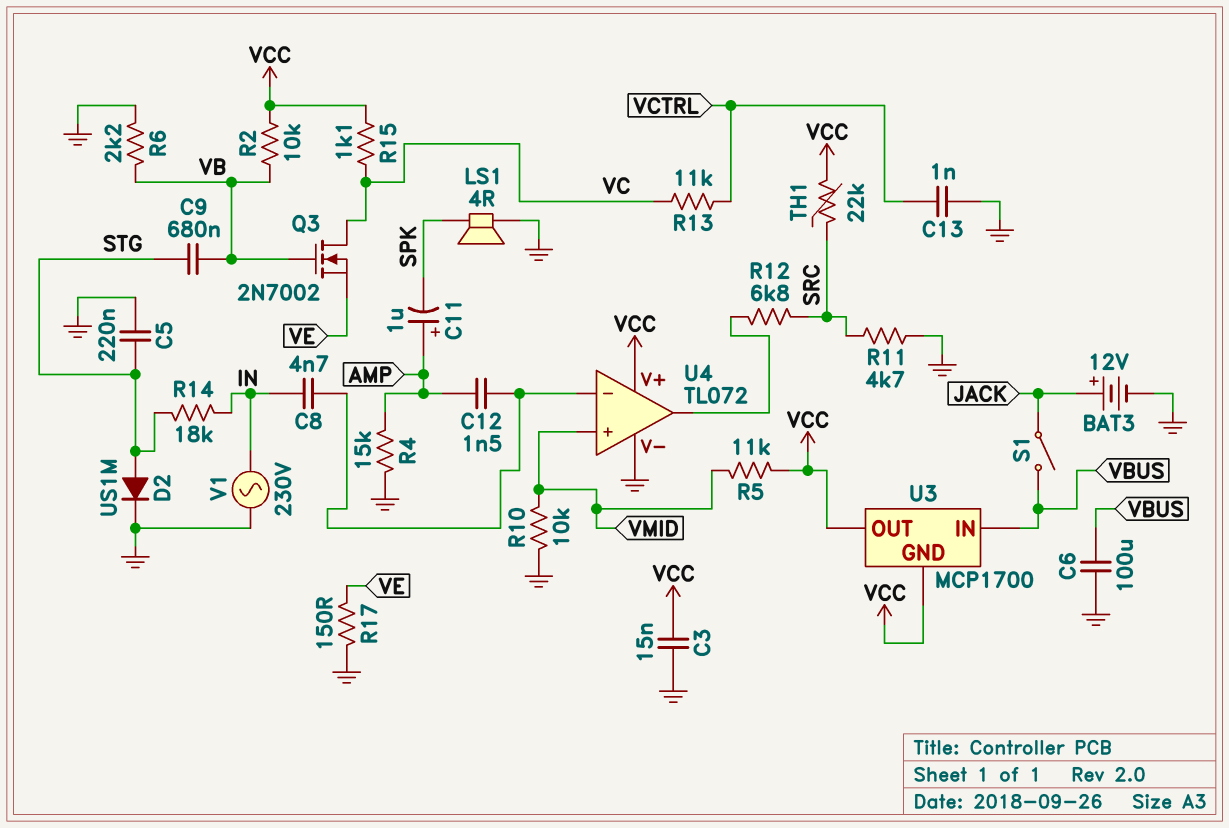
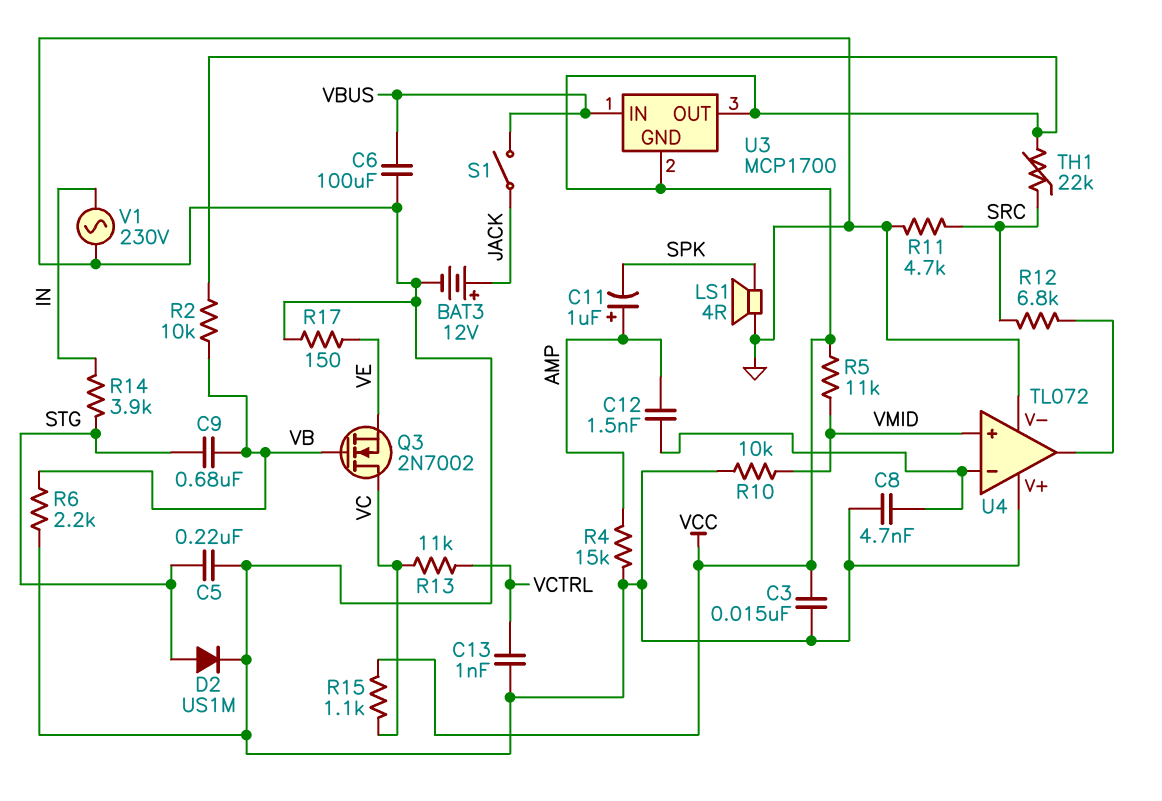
C8: 4.7nF (IN, U4/in-) -> 4.7nF (GND, U4/in-)
R14: 18k (IN, STG) -> 3.9k (IN, STG)
U4 pin V+: VCC -> GND

